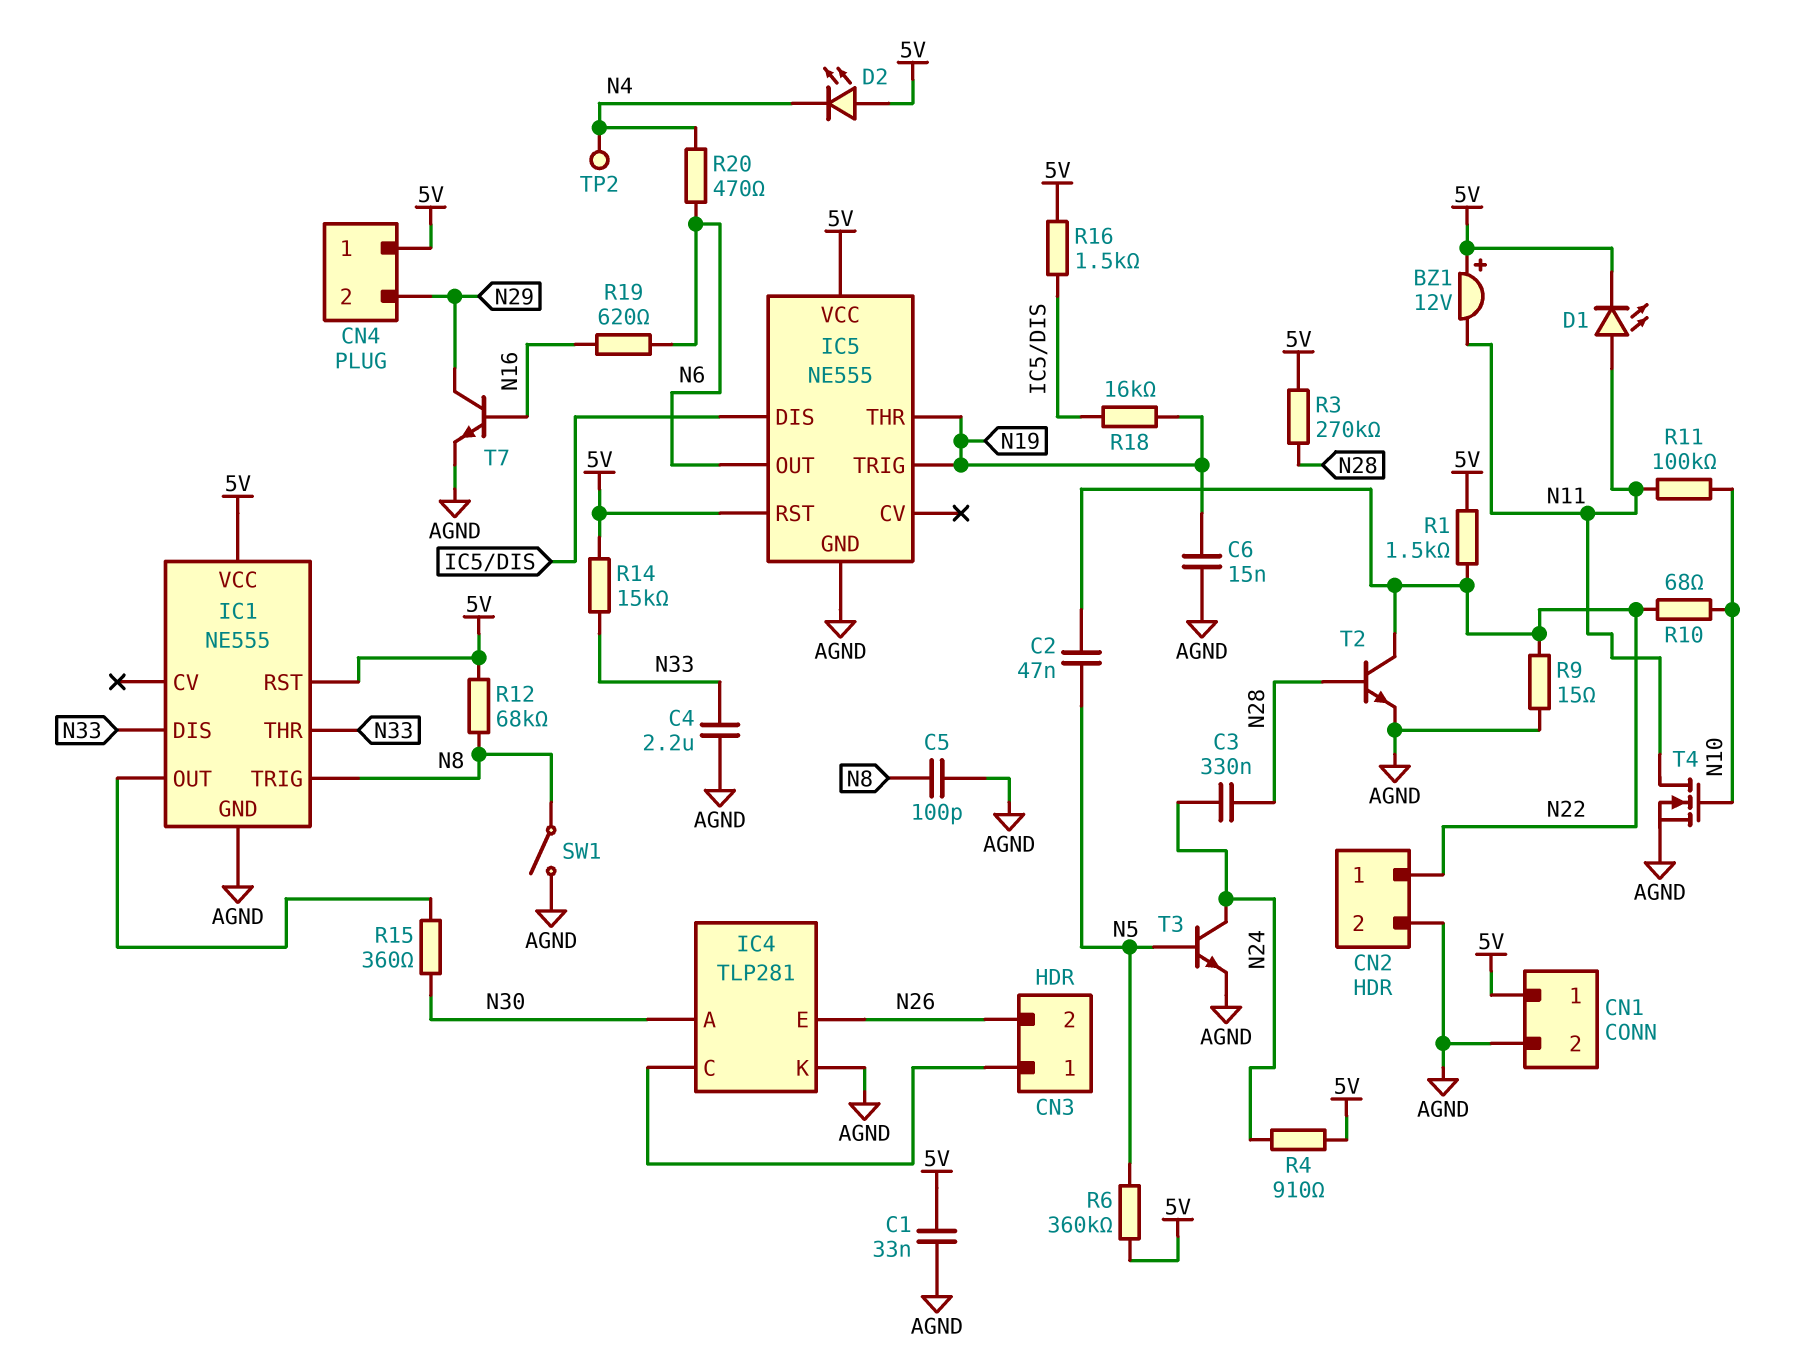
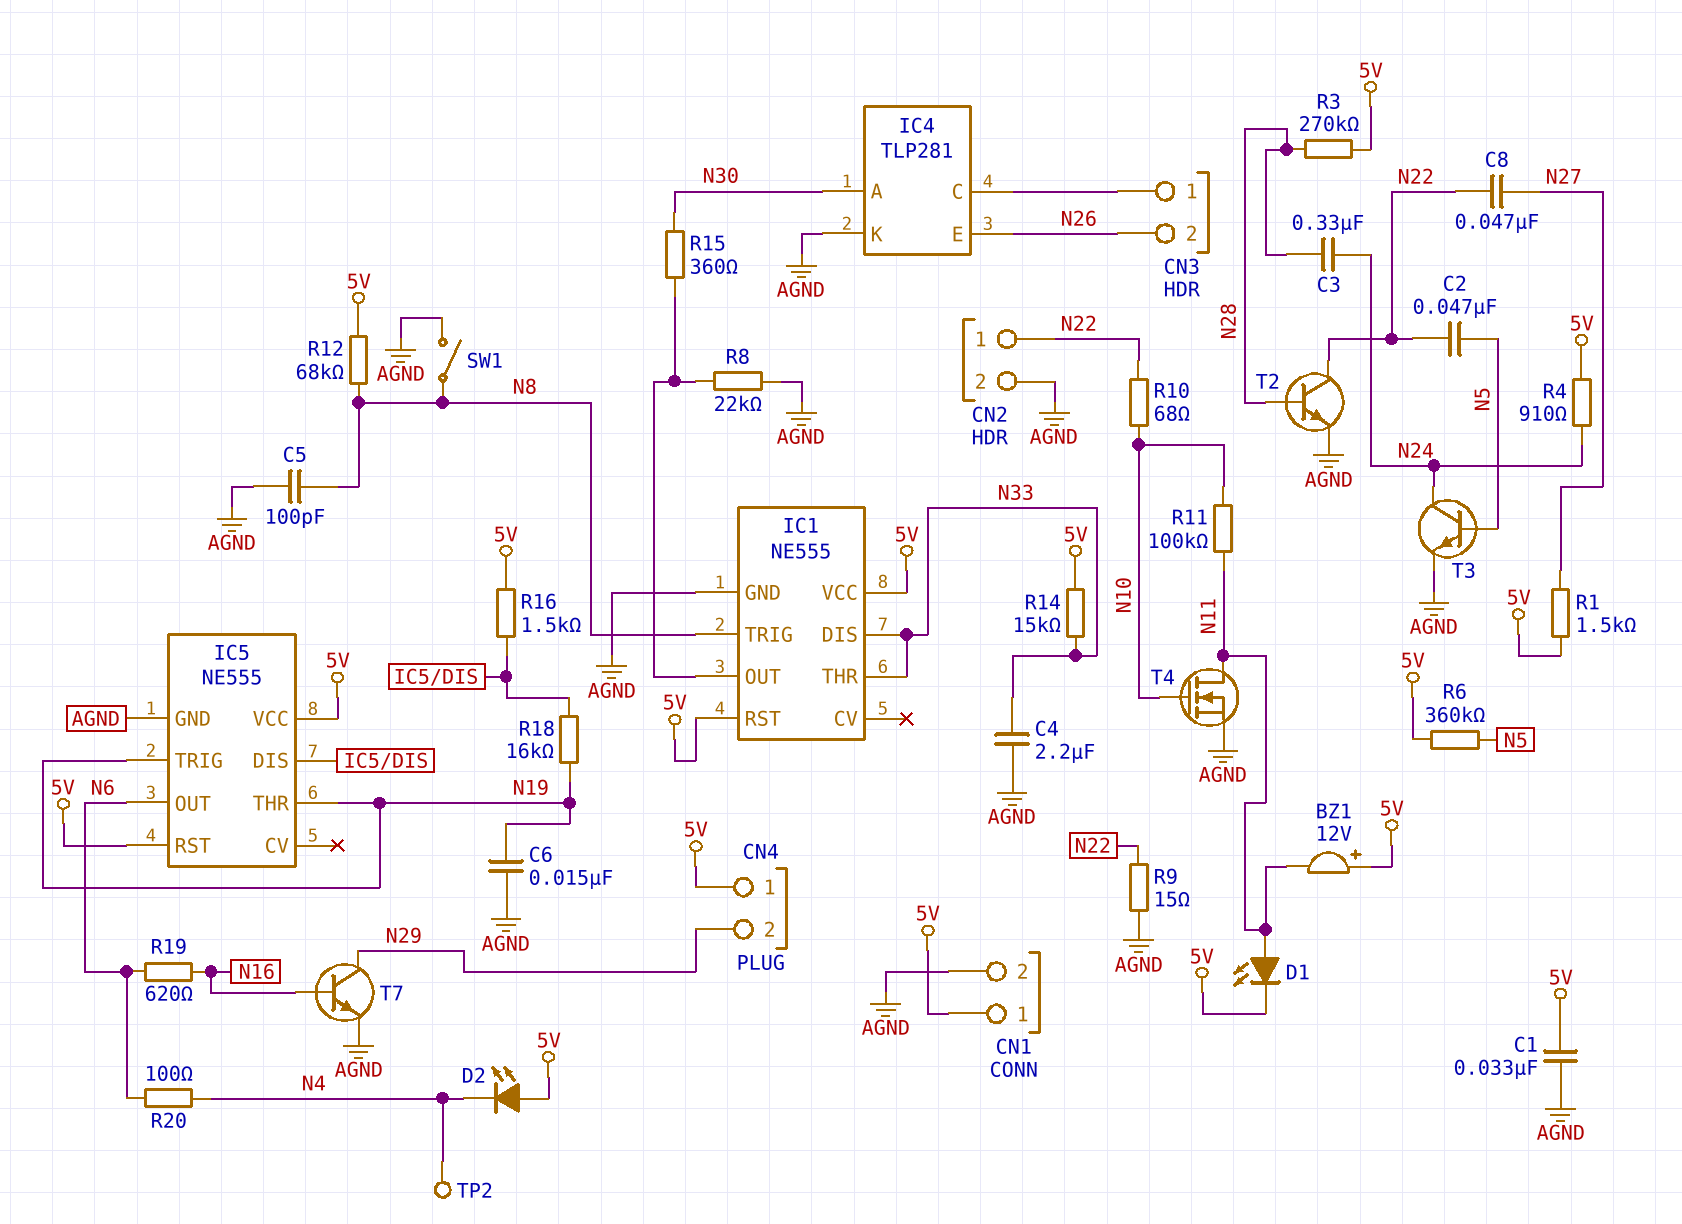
C8: none -> 47nF (N22, N27)
R1: 1.5k (5V, N22) -> 1.5k (5V, N27)
R8: none -> 22k (AGND, IC1/OUT)
R20: 470 (N4, N6) -> 100 (N4, N6)

